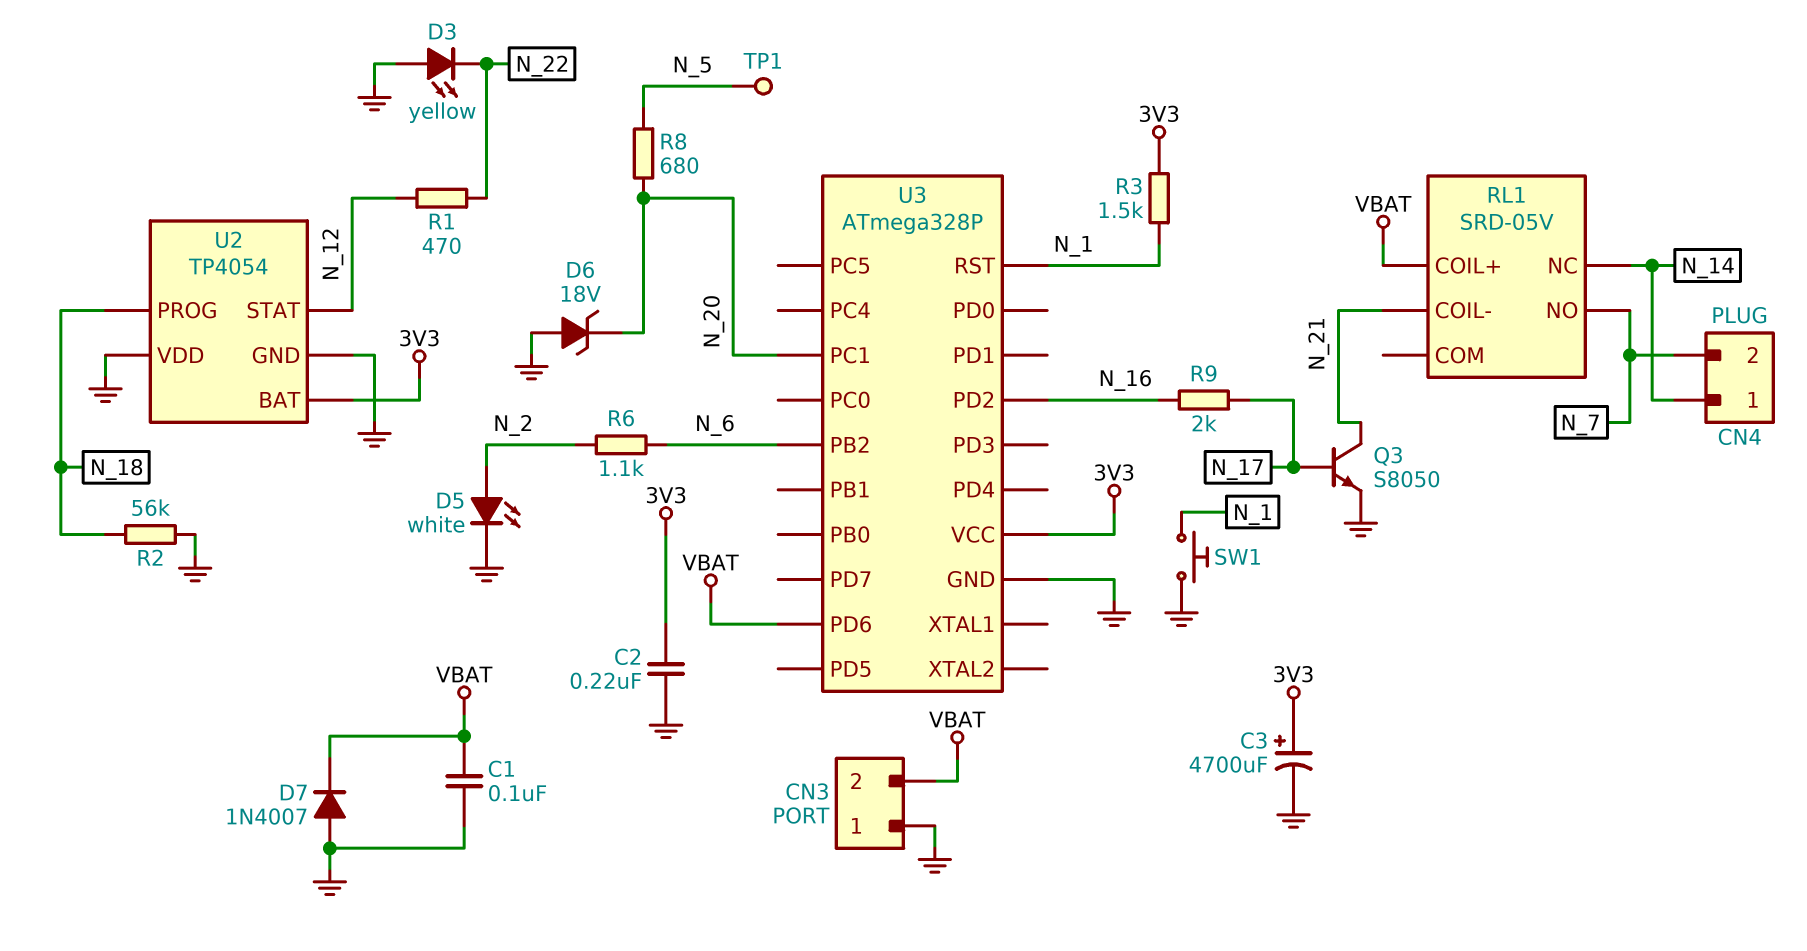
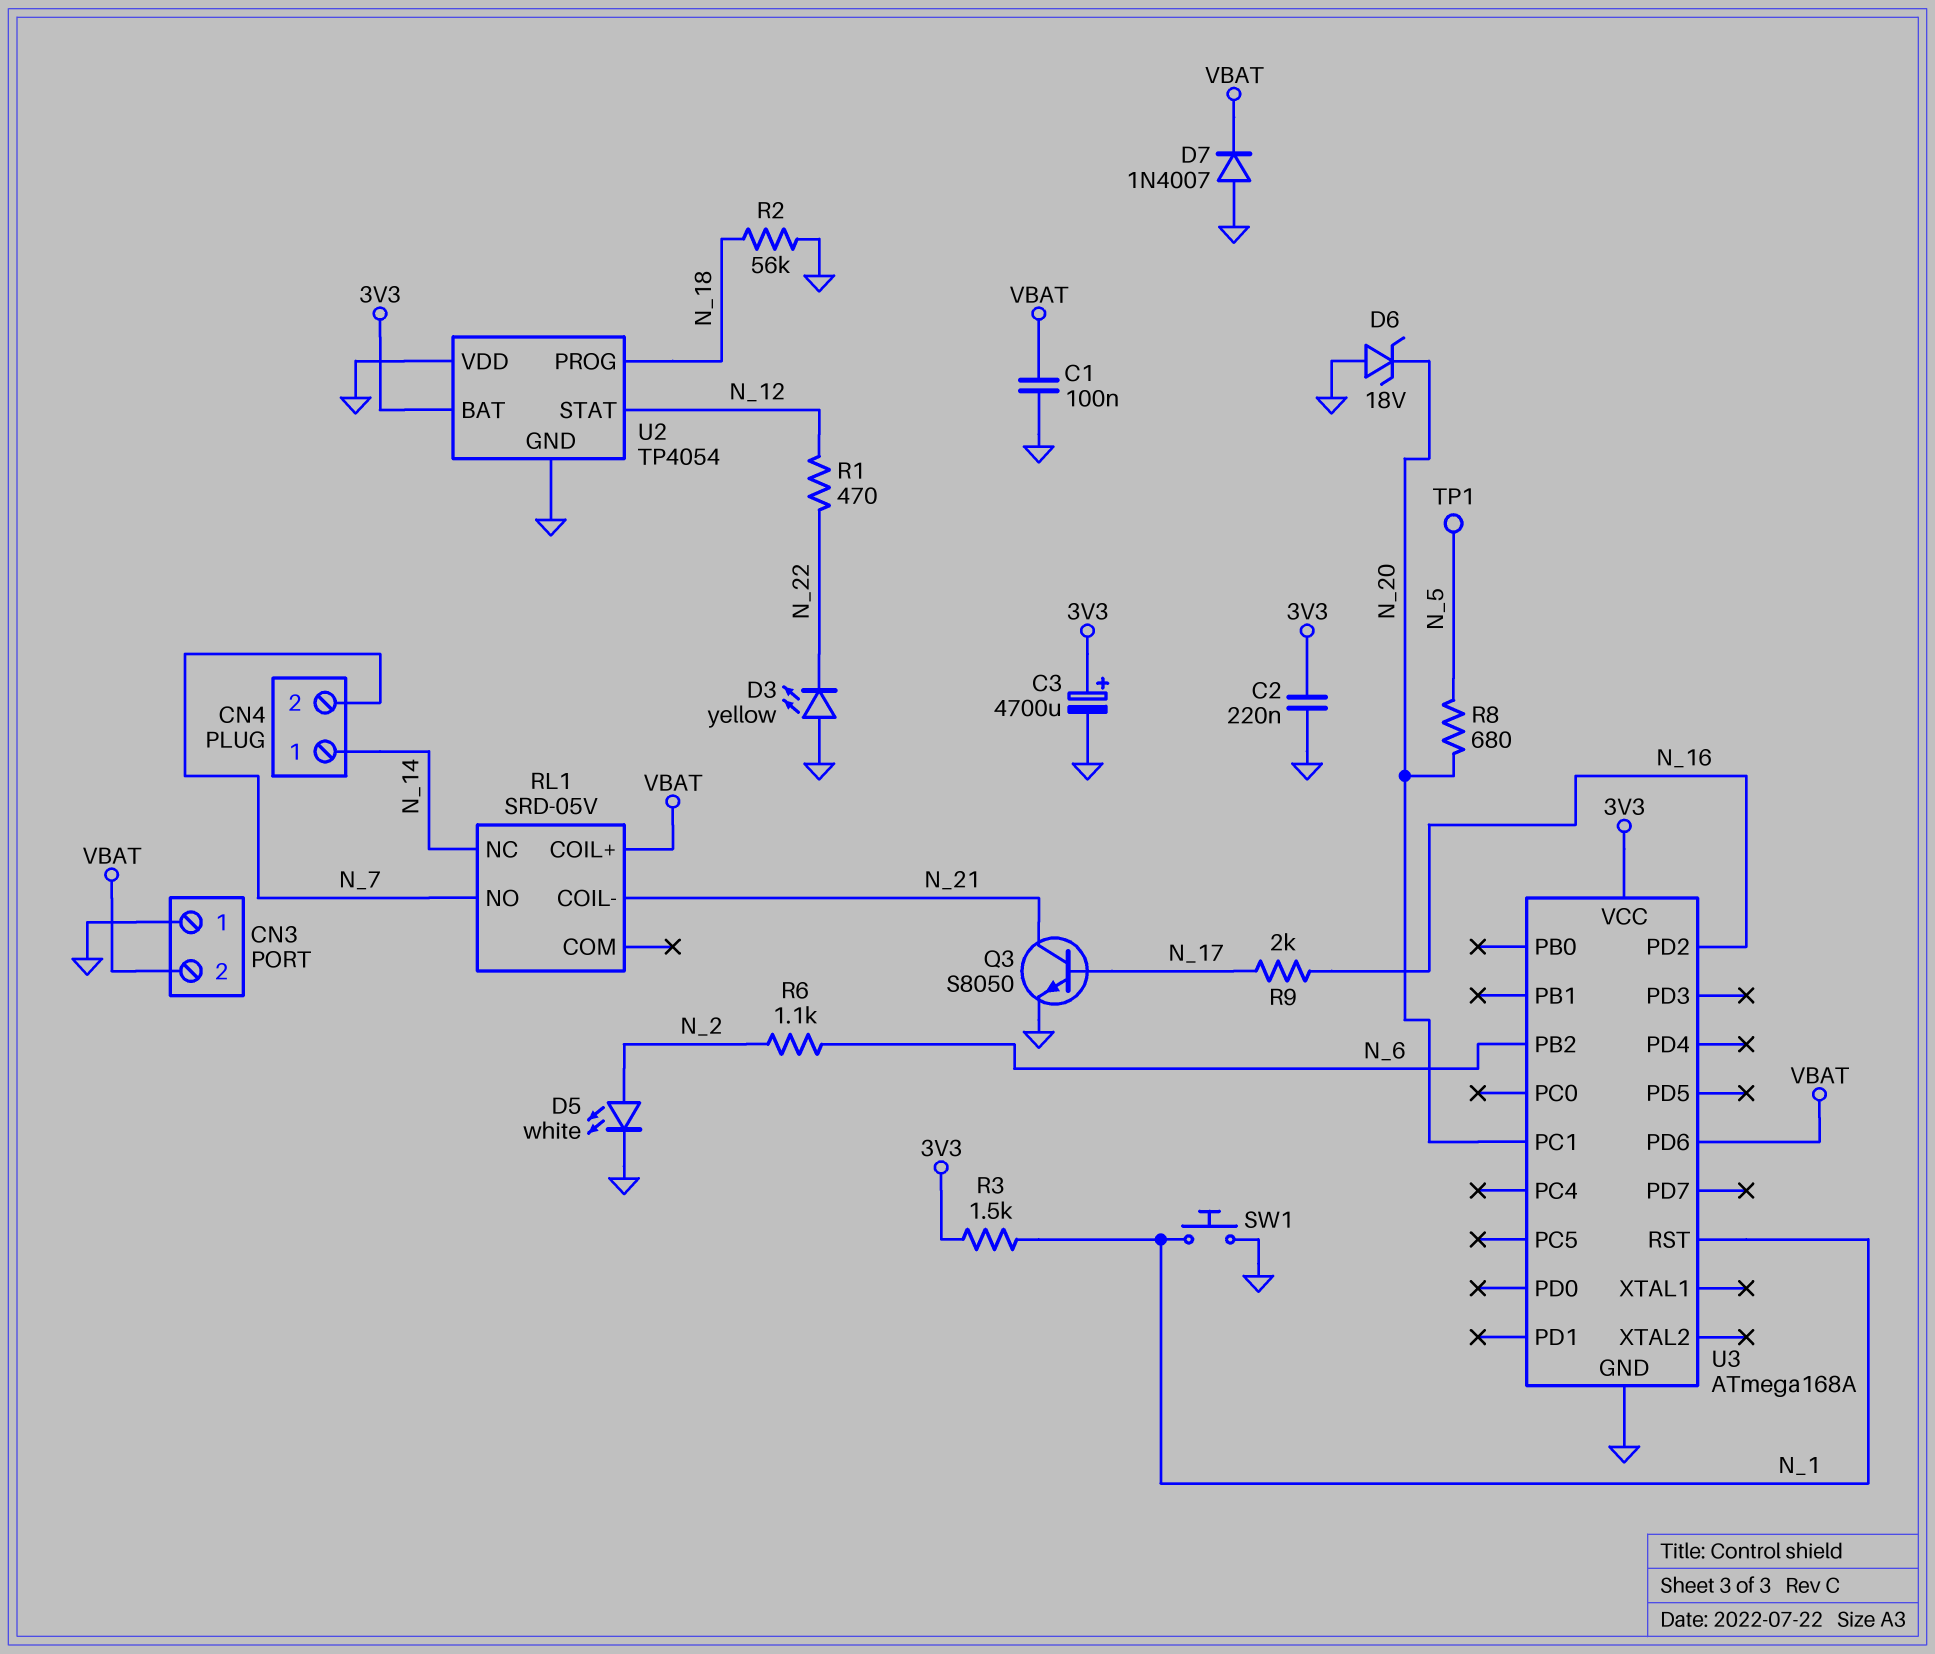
U3: ATmega328P -> ATmega168A

